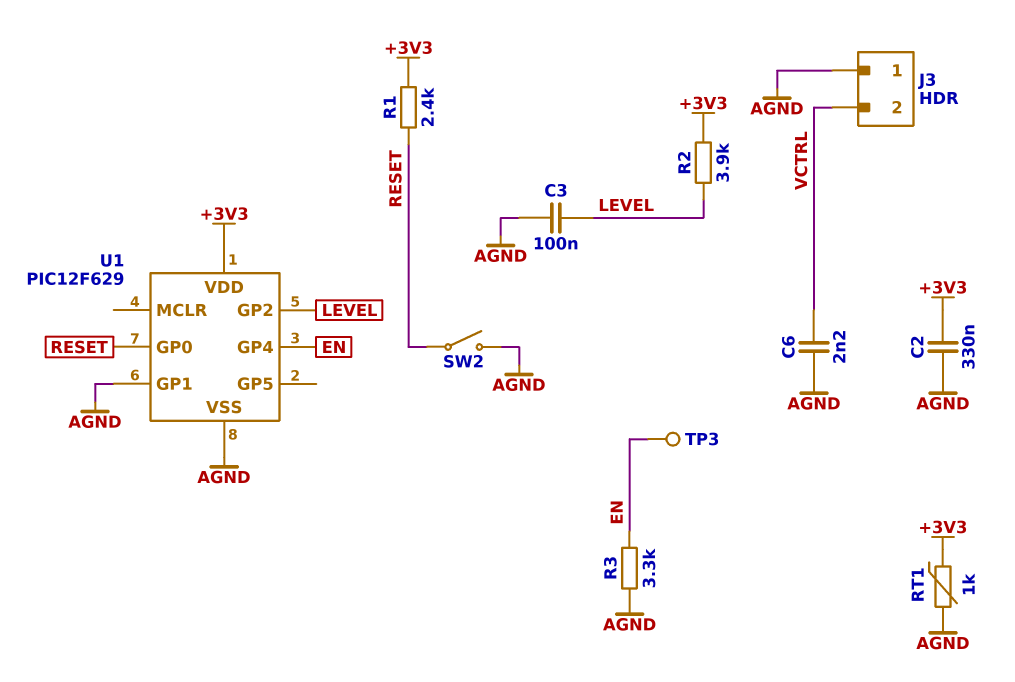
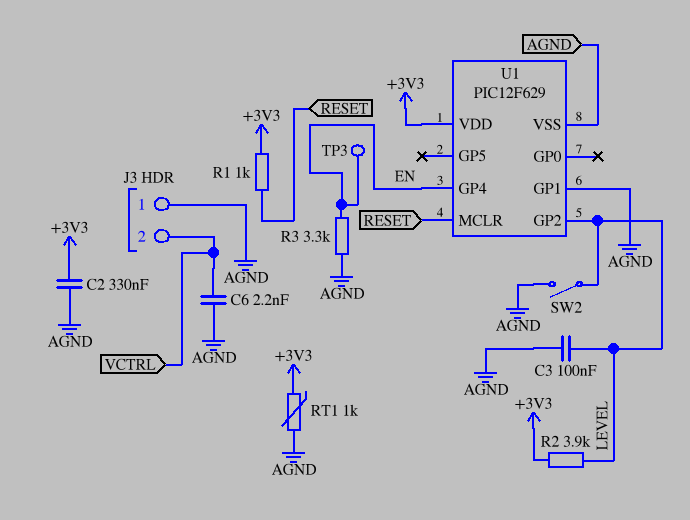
R1: 2.4k (+3V3, RESET) -> 1k (+3V3, RESET)
SW2: switch (AGND, RESET) -> switch (AGND, LEVEL)
U1 pin GP0: RESET -> none
U1 pin MCLR: none -> RESET

